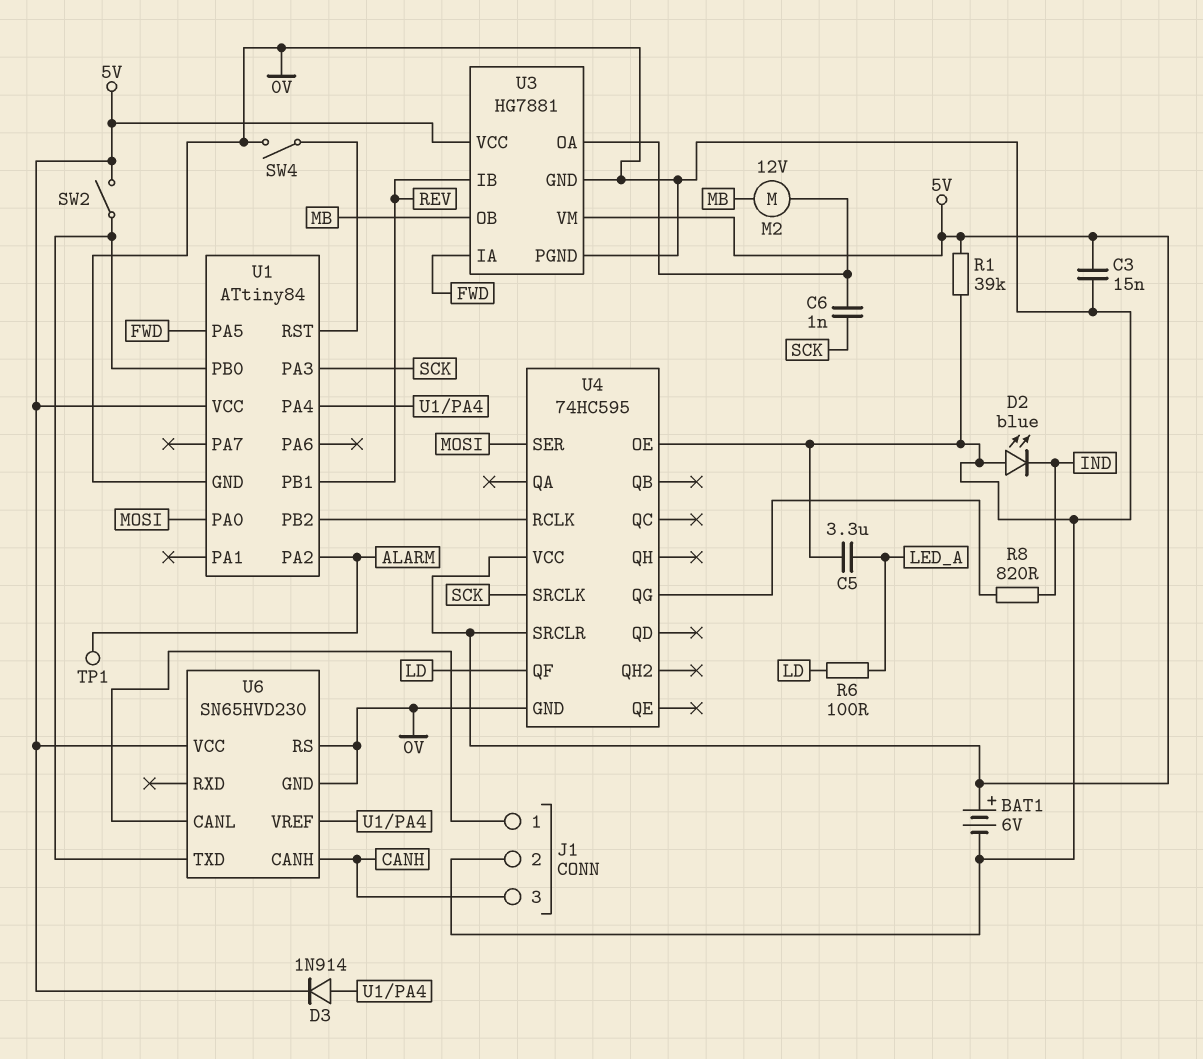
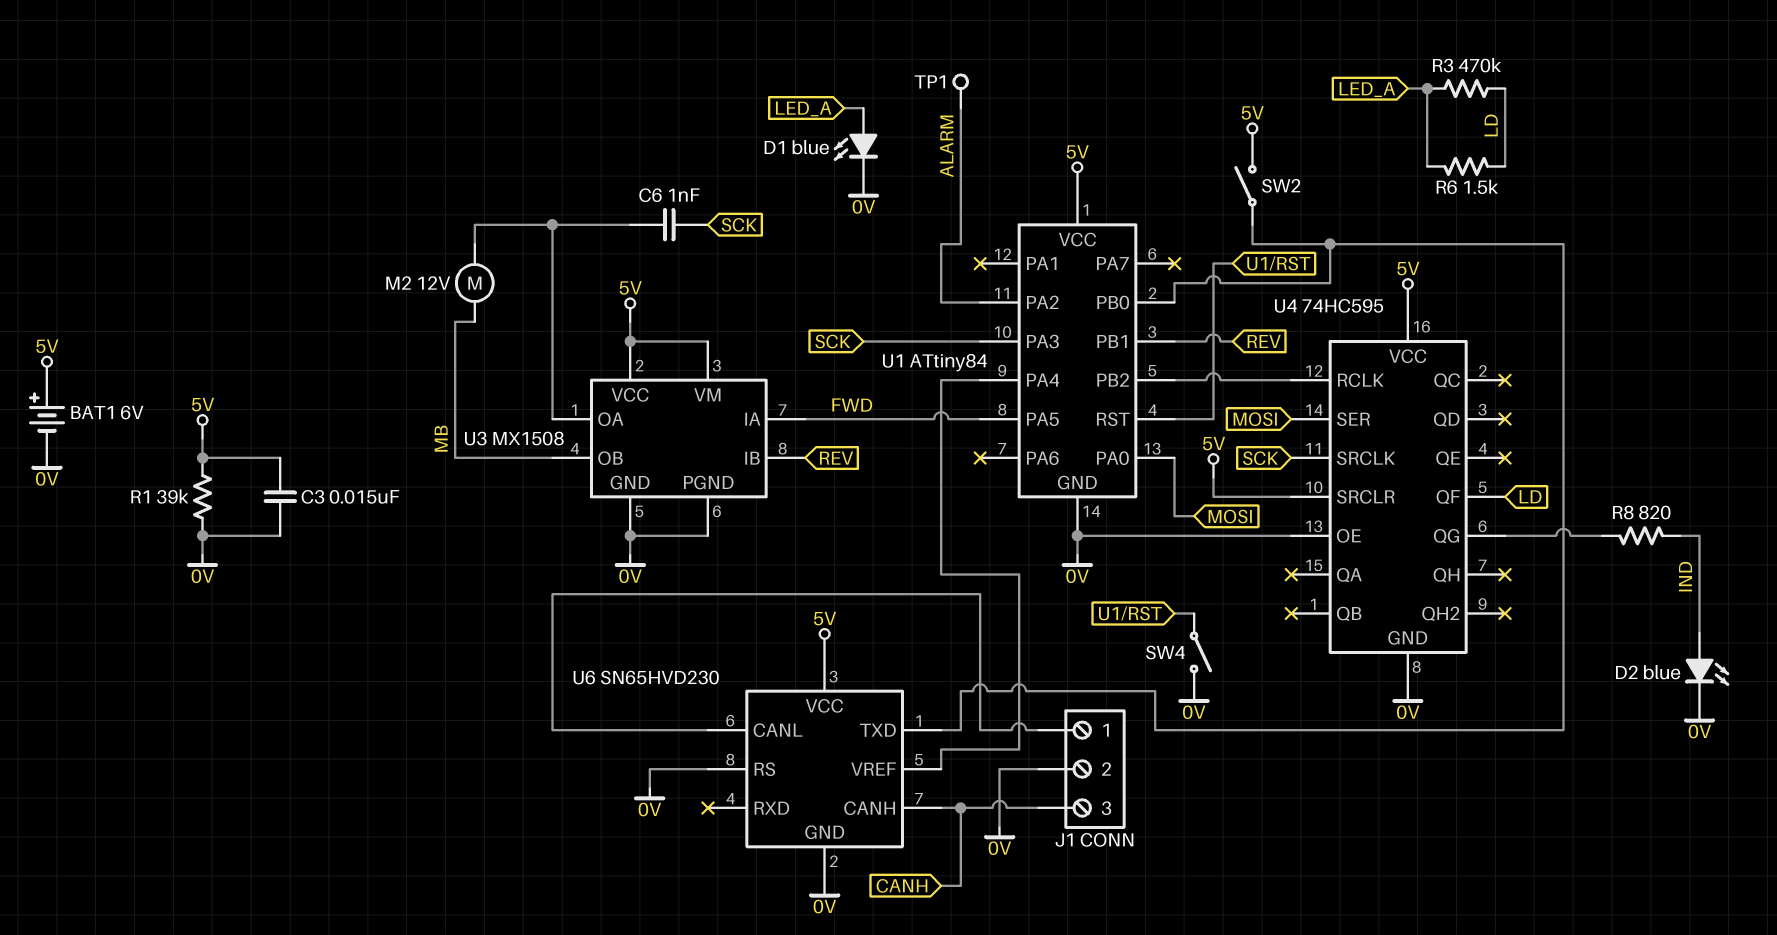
C5: 3.3uF (0V, LED_A) -> none
D1: none -> LED blue (A LED_A, K 0V)
D2: LED blue (A 0V, K IND) -> LED blue (A IND, K 0V)
D3: diode 1N914 (A U1/PA4, K 5V) -> none
R3: none -> 470k (LD, LED_A)
R6: 100 (LD, LED_A) -> 1.5k (LD, LED_A)
U3: HG7881 -> MX1508

